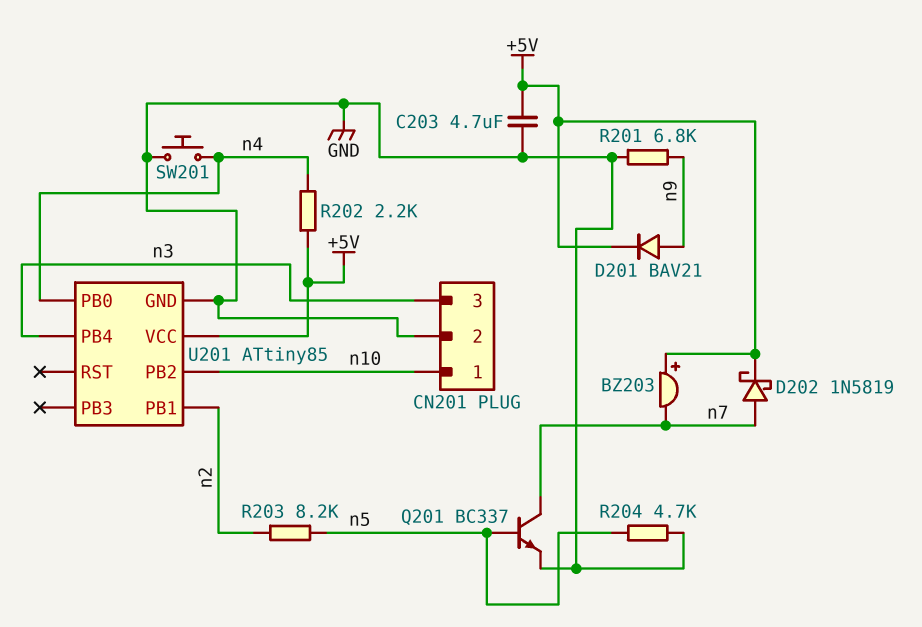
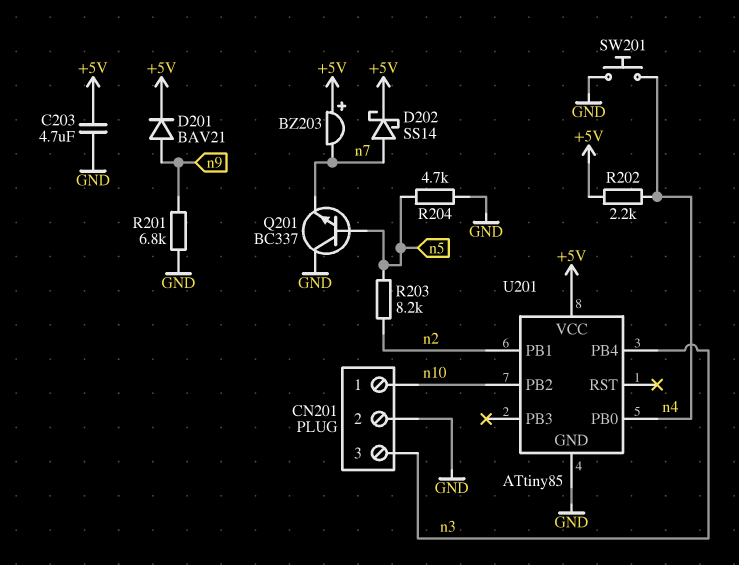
D202: schottky 1N5819 (A n7, K +5V) -> schottky SS14 (A n7, K +5V)
Q201: NPN BC337 (B n5, C n7, E GND) -> NPN BC337 (B n5, C GND, E n7)

